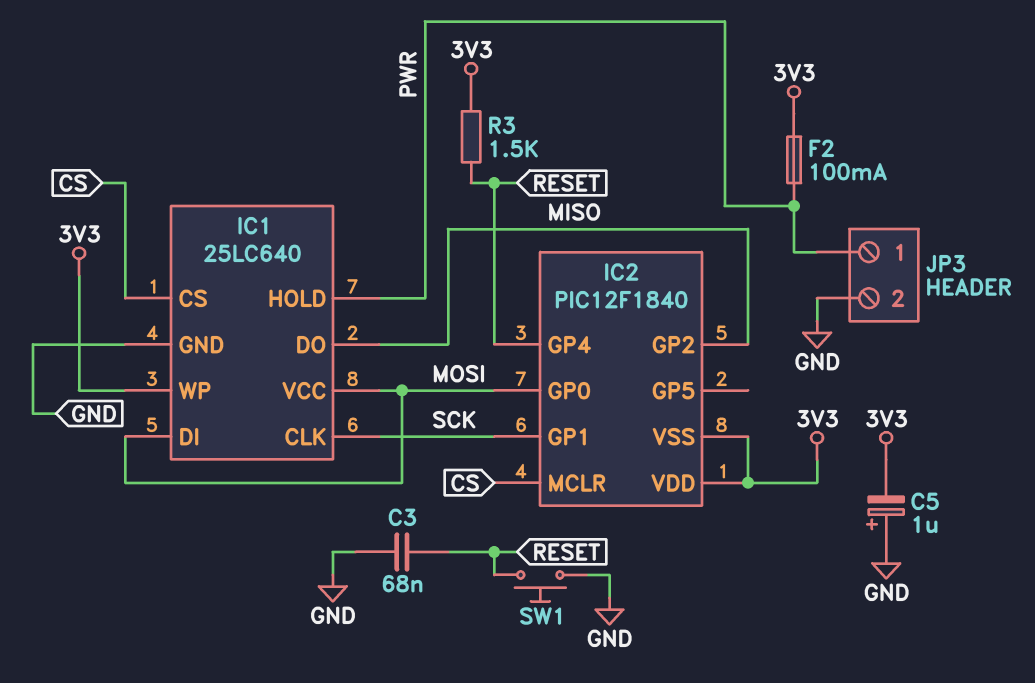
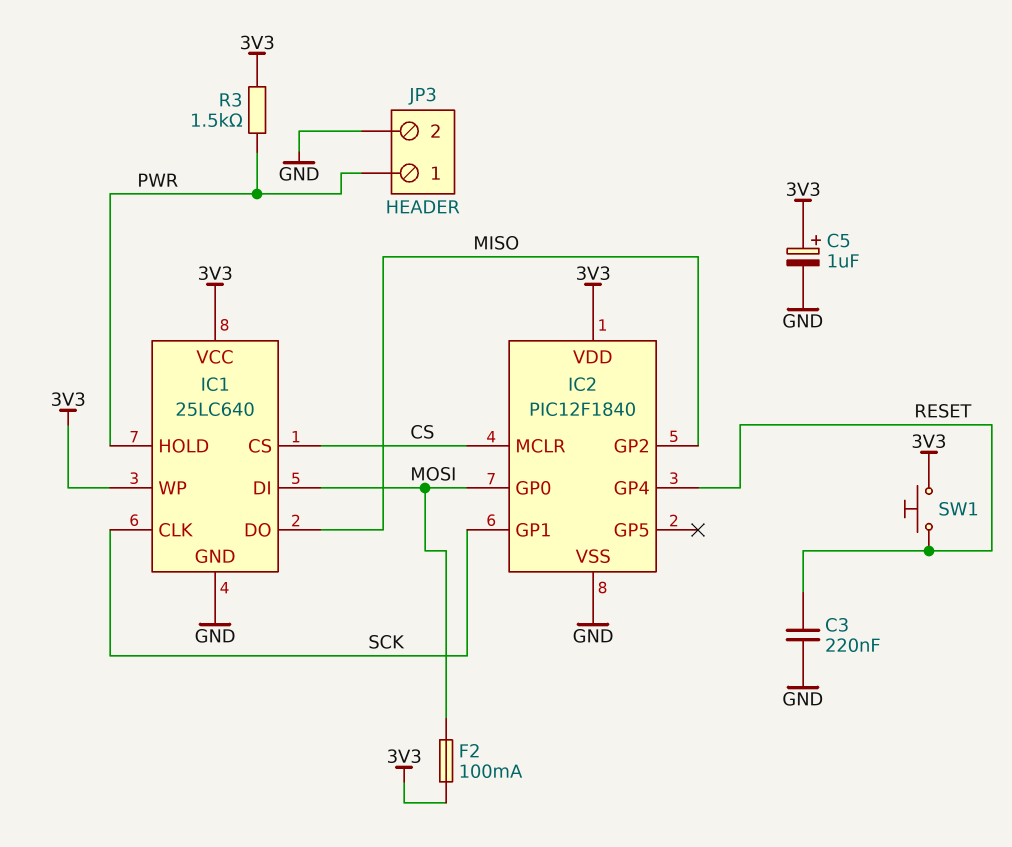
C3: 68nF (GND, RESET) -> 220nF (GND, RESET)
C5: 1uF (plus GND, minus 3V3) -> 1uF (plus 3V3, minus GND)
F2: 100mA (3V3, PWR) -> 100mA (3V3, MOSI)
IC1 pin VCC: MOSI -> 3V3
IC2 pin VSS: 3V3 -> GND
R3: 1.5k (3V3, RESET) -> 1.5k (3V3, PWR)
SW1: button (GND, RESET) -> button (3V3, RESET)

